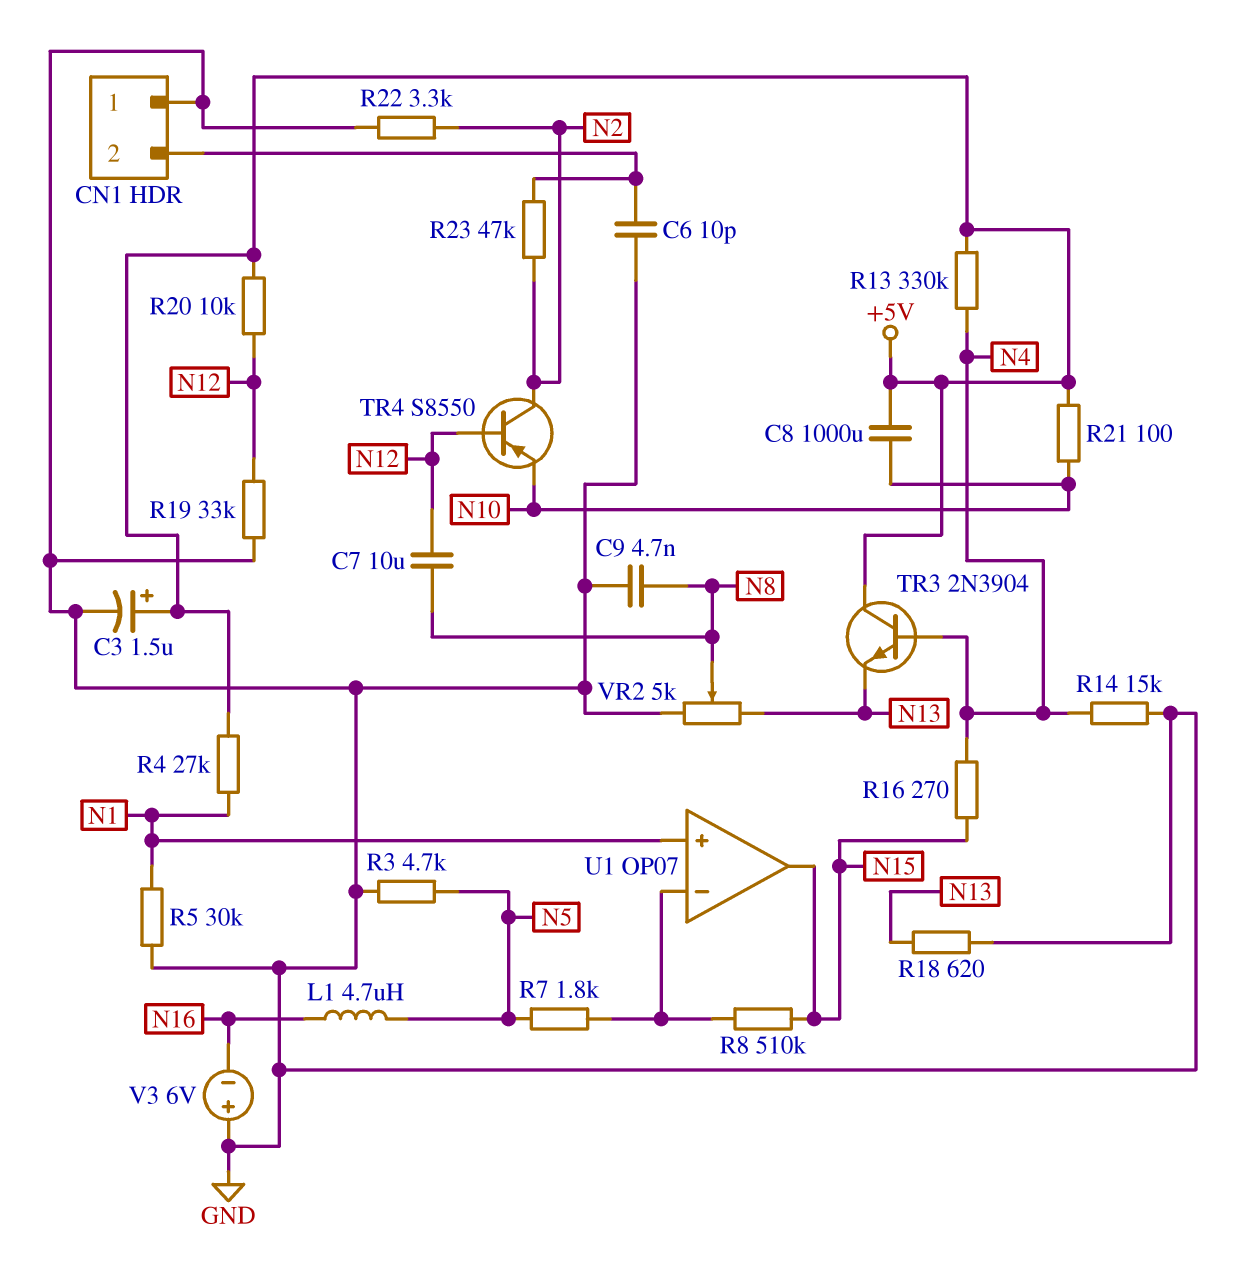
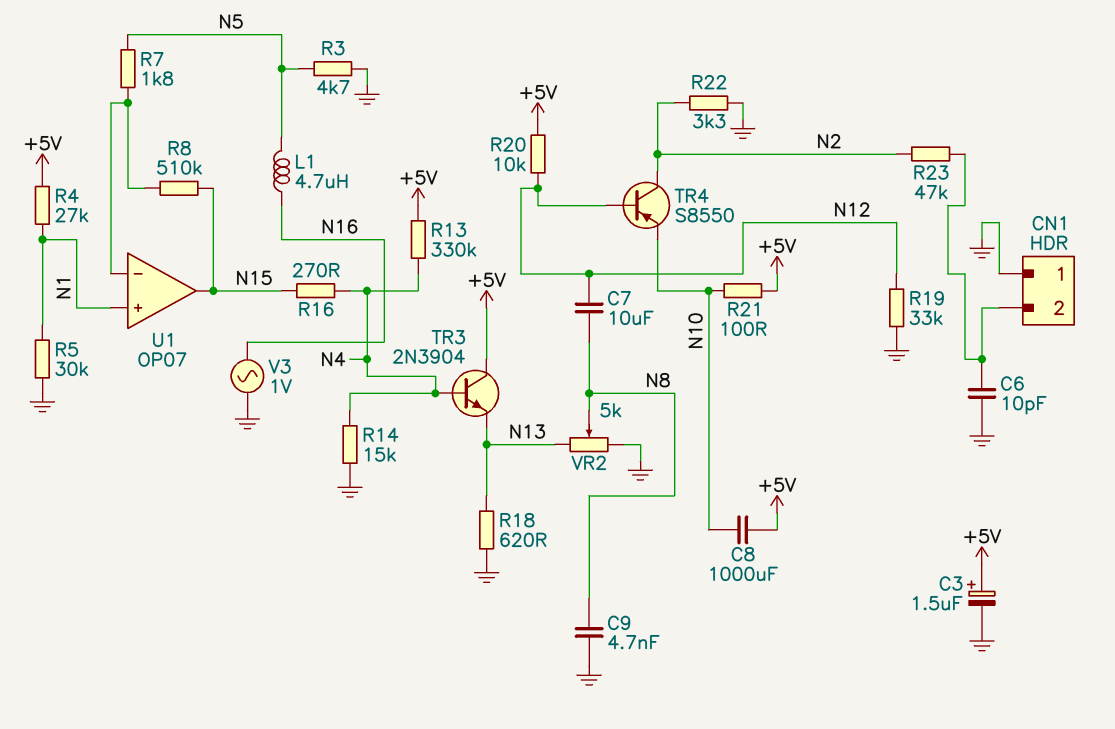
V3: 6V (plus GND, minus N16) -> AC 1V (GND, N16)

